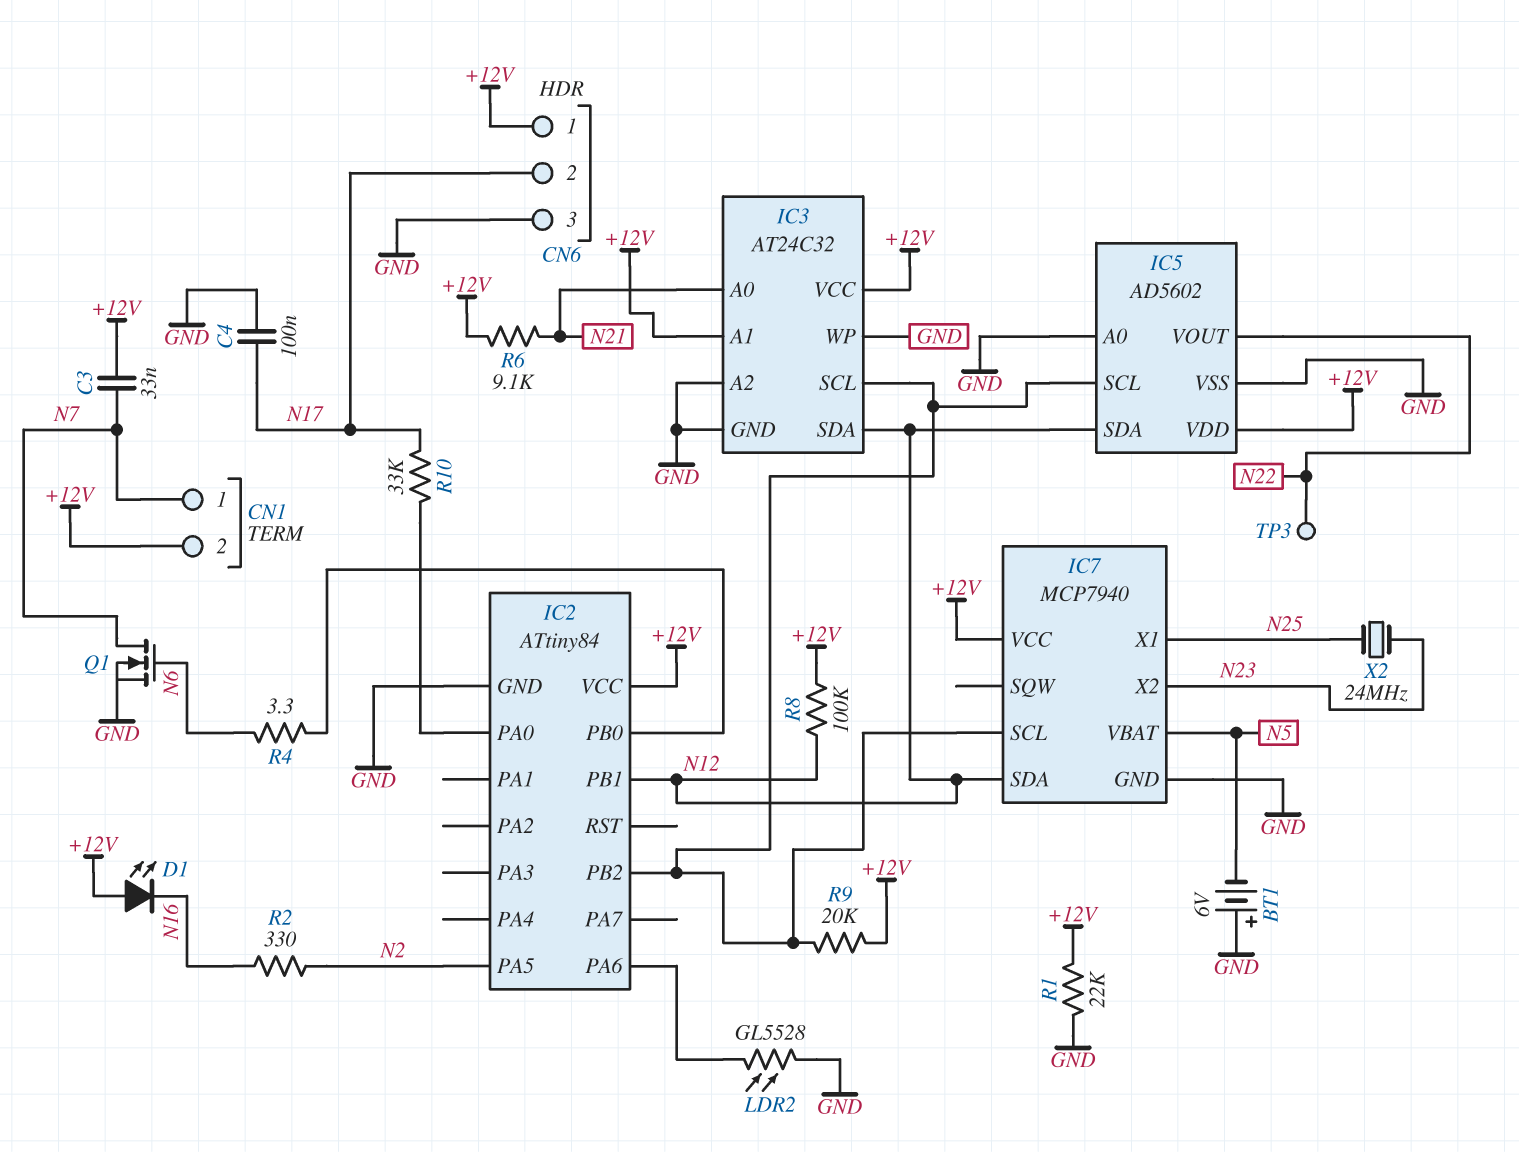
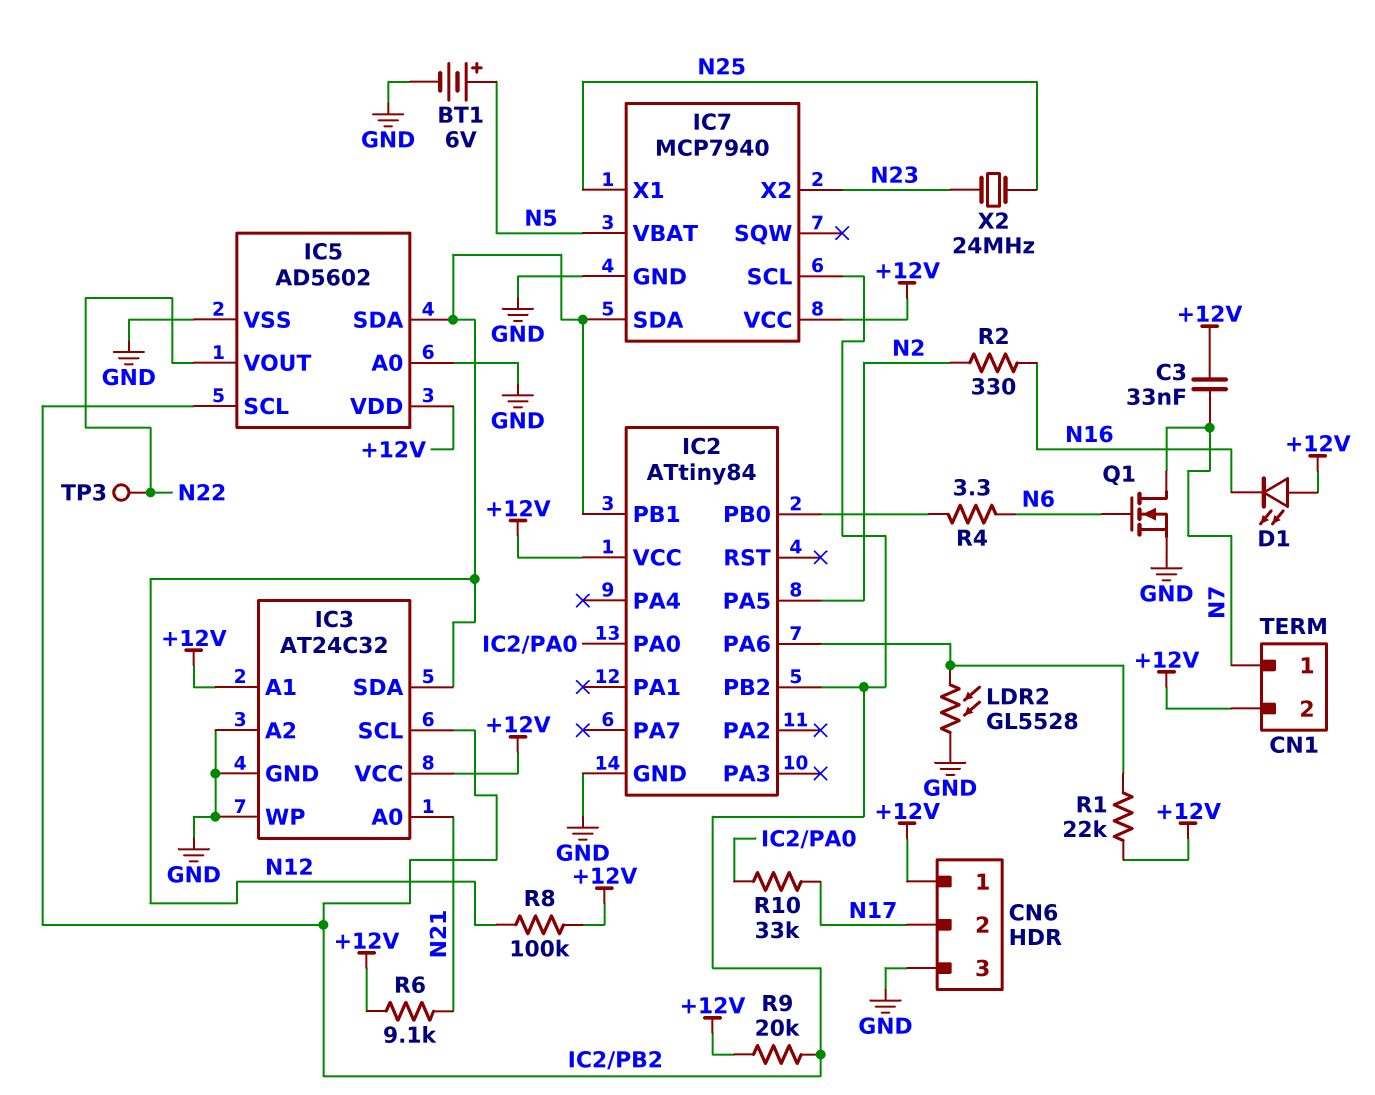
BT1: 6V (plus GND, minus N5) -> 6V (plus N5, minus GND)
C4: 100nF (GND, N17) -> none
R1: 22k (+12V, GND) -> 22k (+12V, IC2/PA6)

